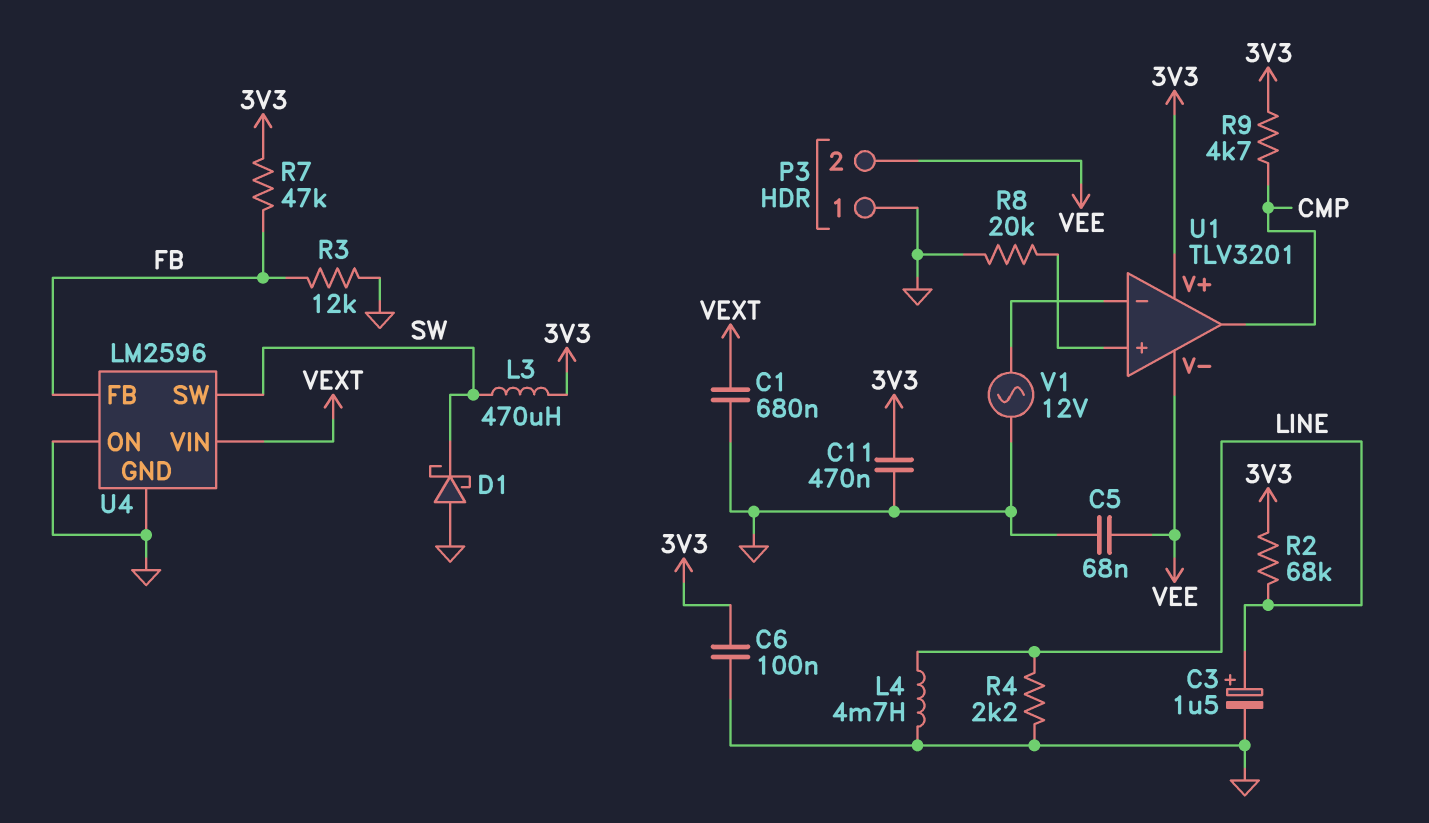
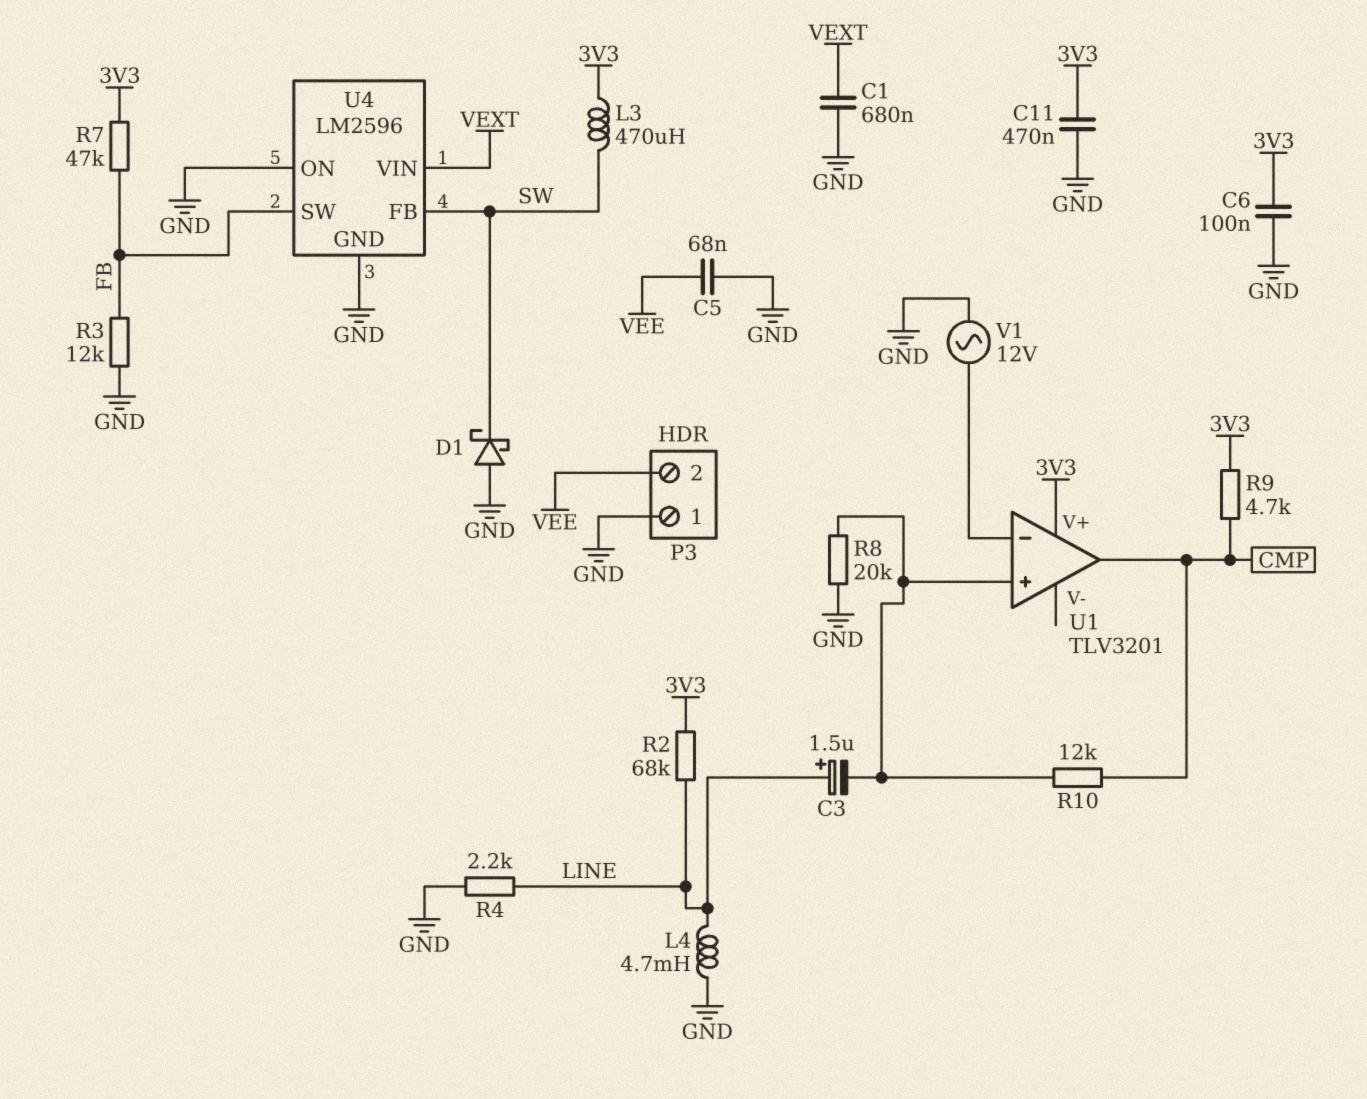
C3: 1.5uF (plus LINE, minus GND) -> 1.5uF (plus LINE, minus U1/in+)
R10: none -> 12k (CMP, U1/in+)
U1 pin V-: VEE -> none
U4 pin FB: FB -> SW
U4 pin SW: SW -> FB

